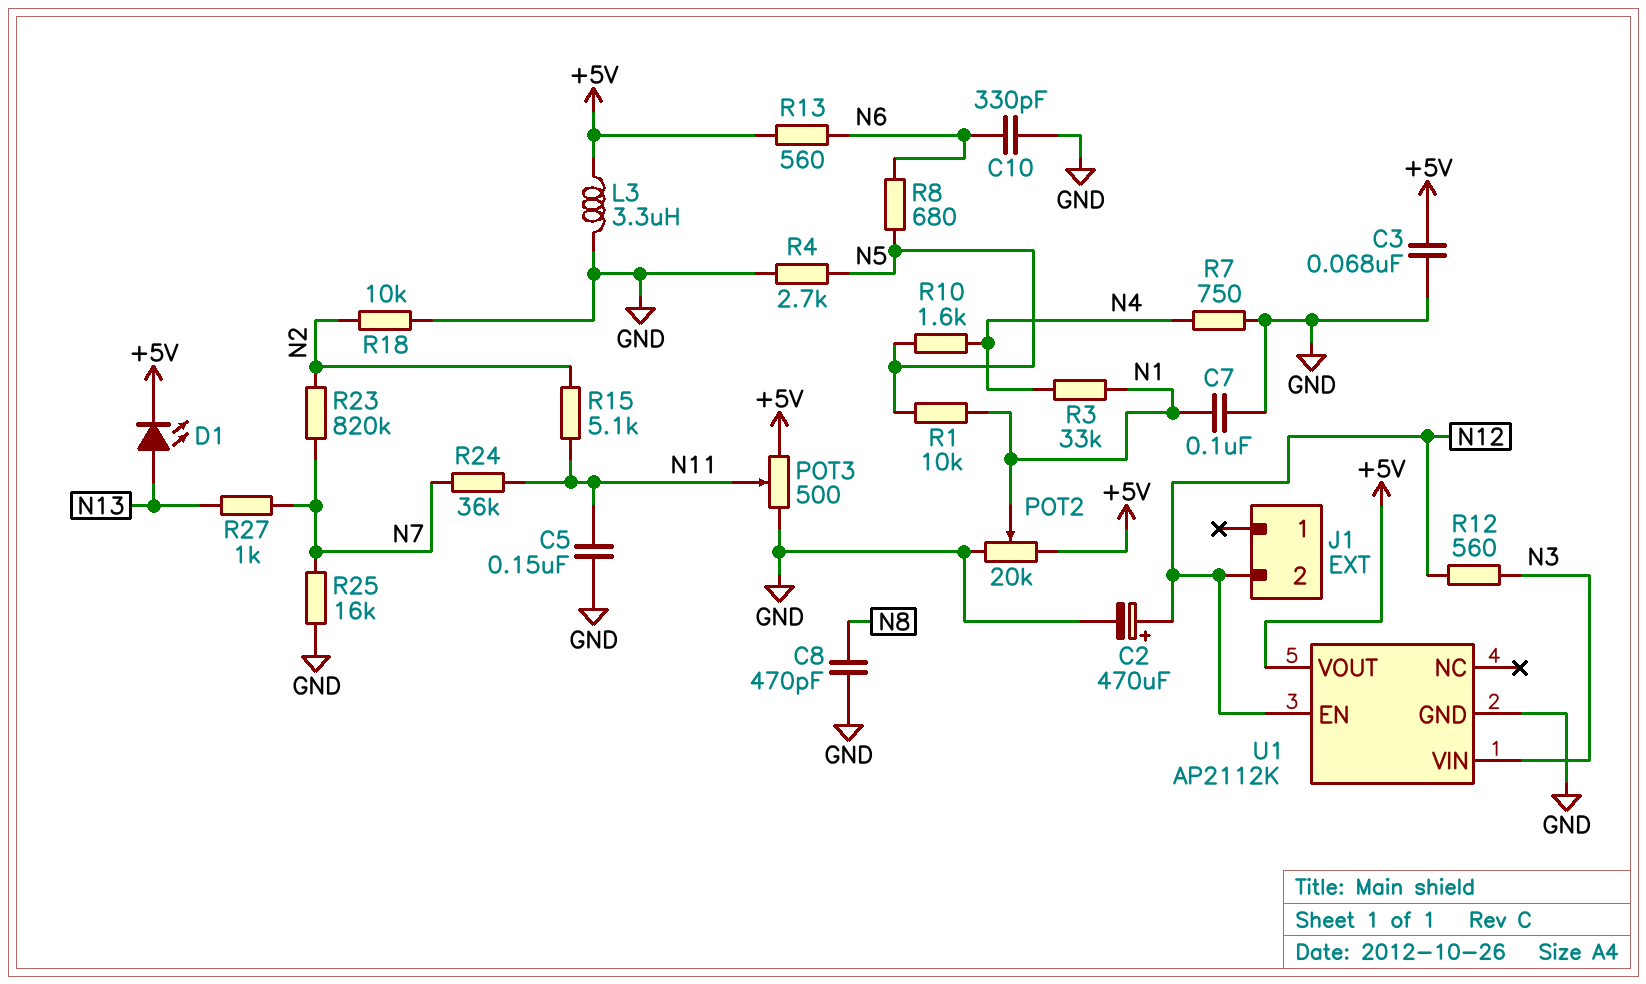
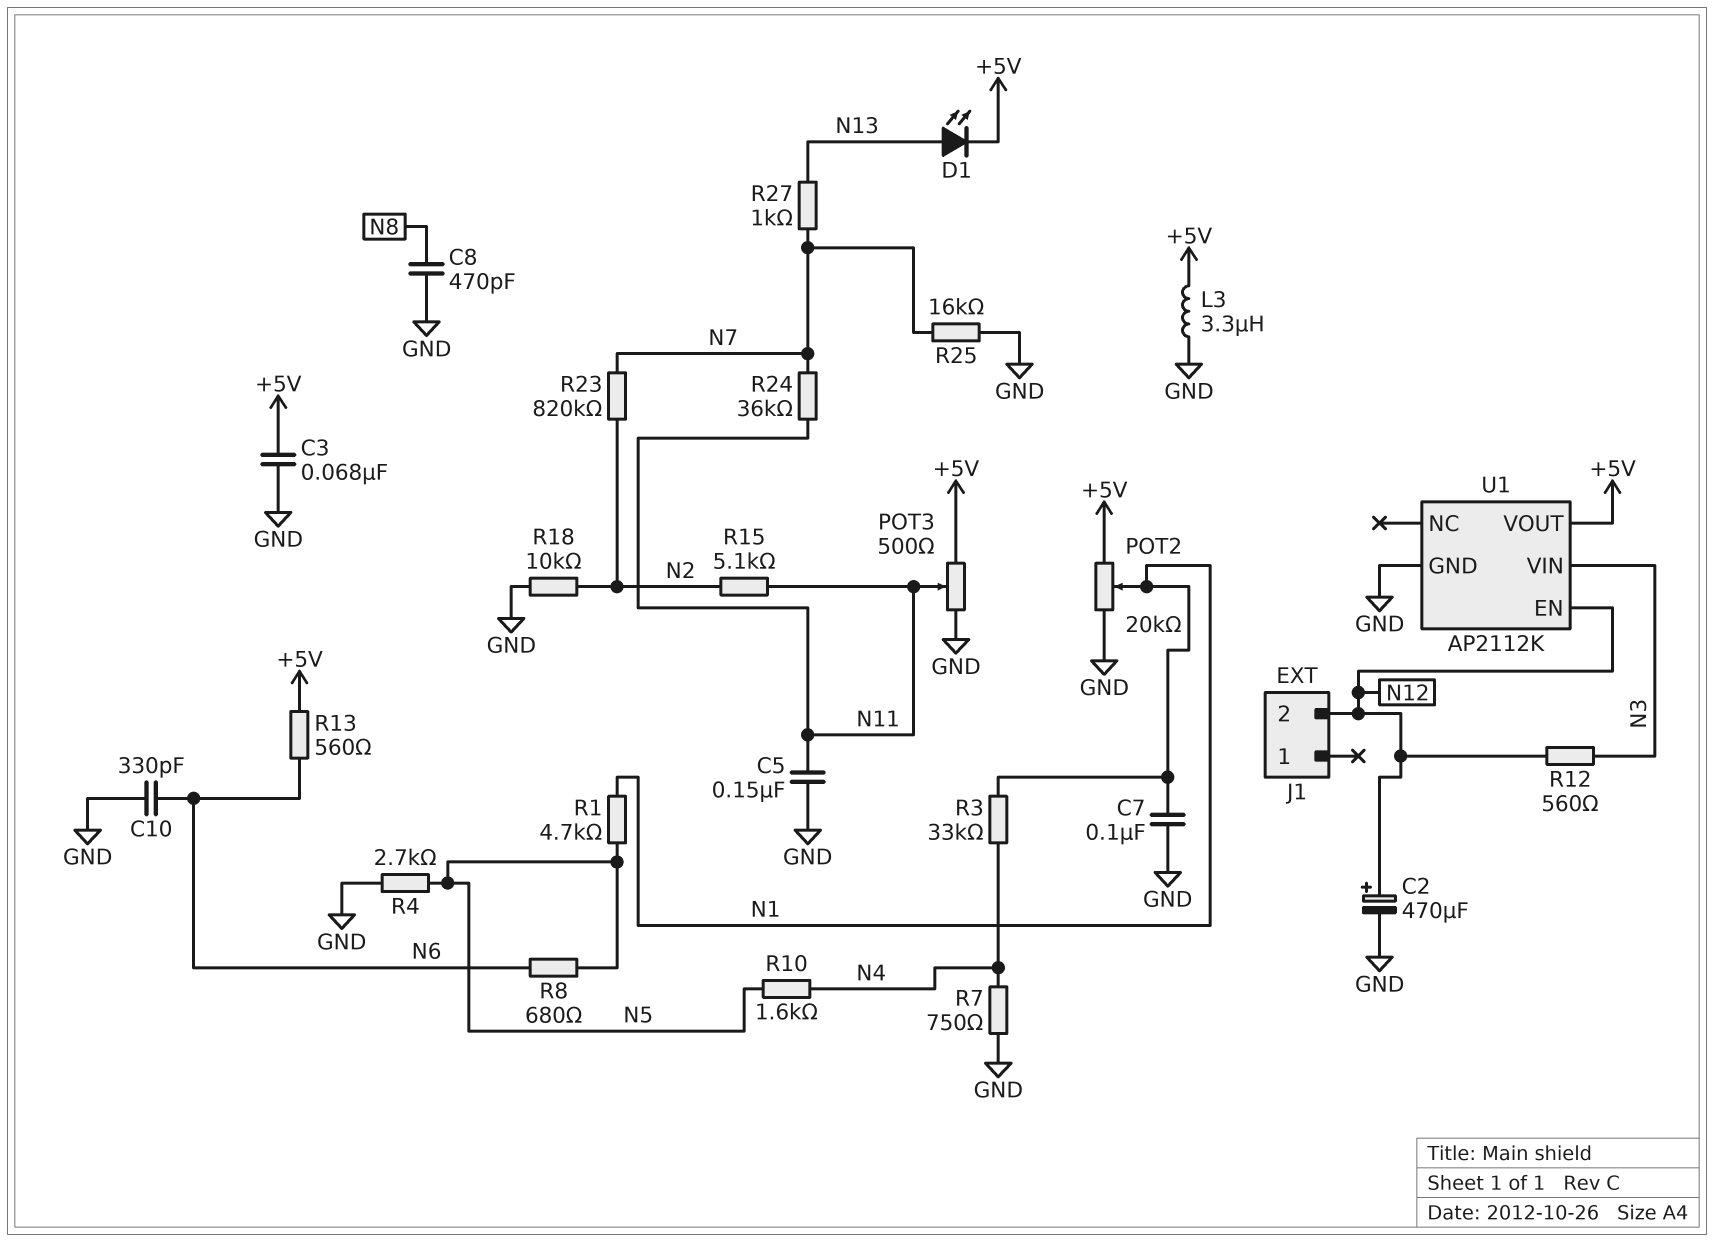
R1: 10k (N1, N5) -> 4.7k (N1, N5)

